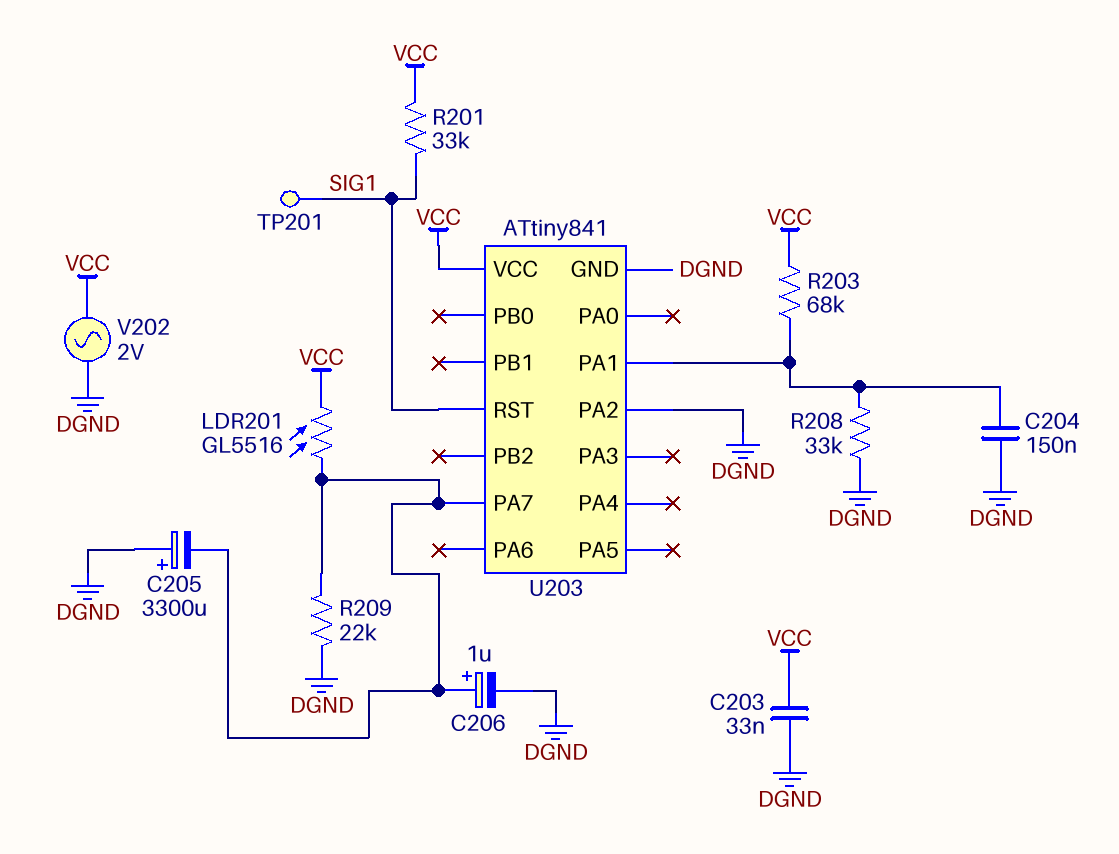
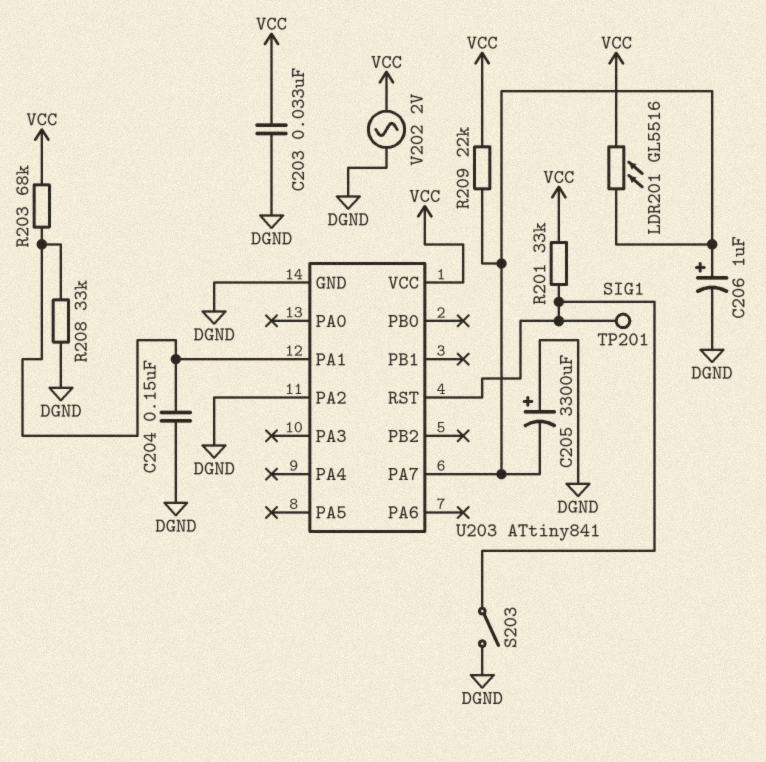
R209: 22k (DGND, U203/PA7) -> 22k (U203/PA7, VCC)
S203: none -> switch (DGND, SIG1)

